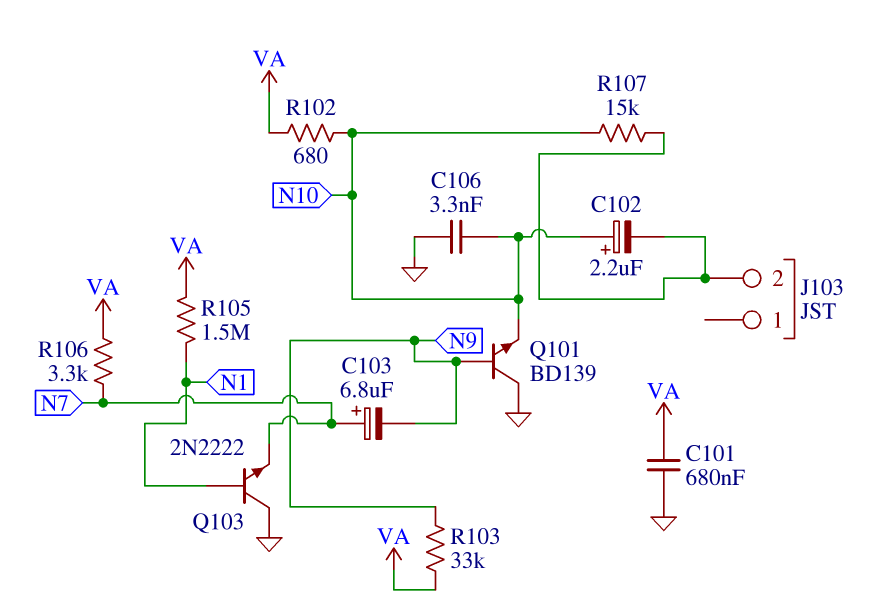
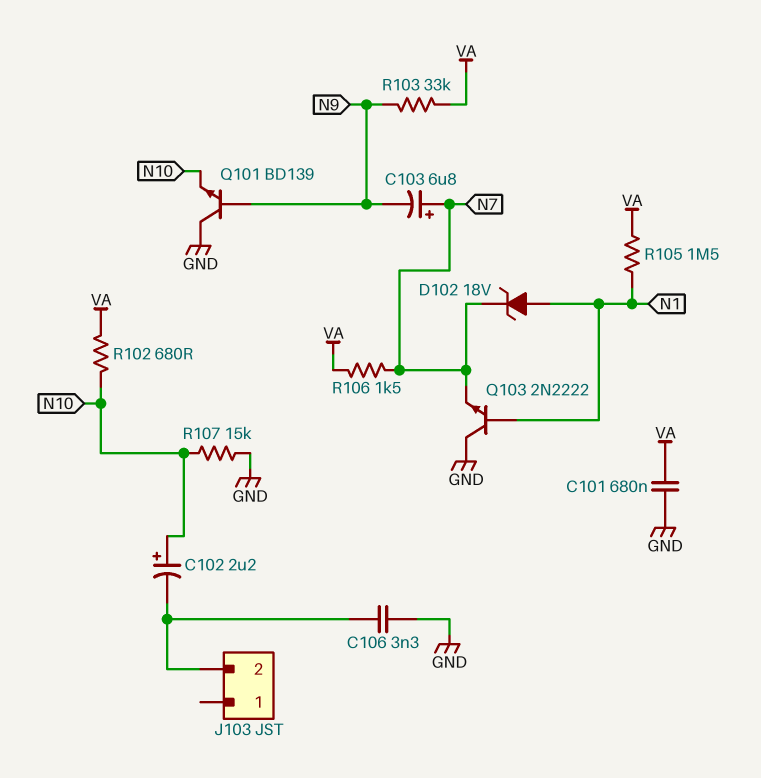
C106: 3.3nF (GND, N10) -> 3.3nF (GND, J103/2)
D102: none -> zener 18V (A N1, K N7)
R106: 3.3k (N7, VA) -> 1.5k (N7, VA)
R107: 15k (J103/2, N10) -> 15k (GND, N10)

